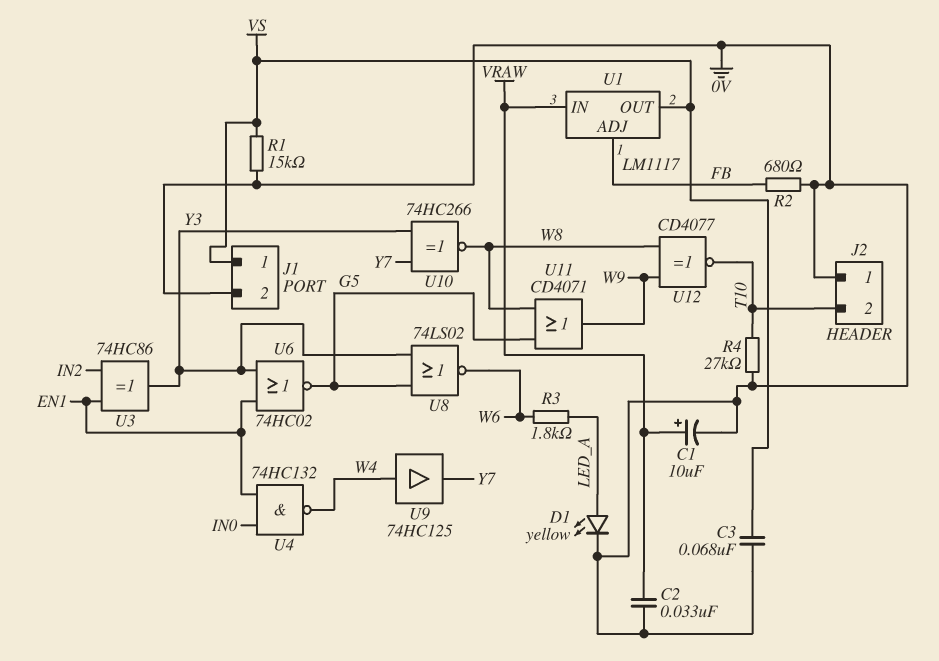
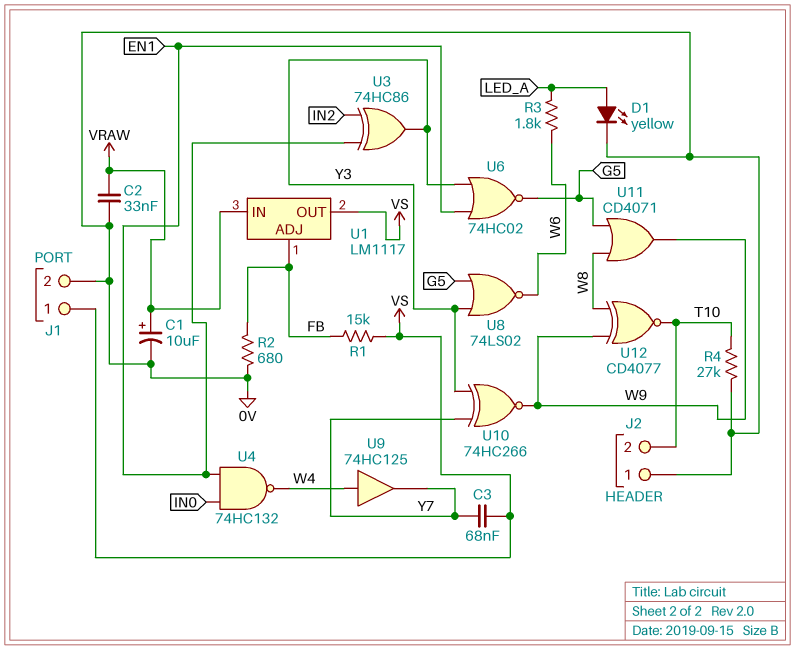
C3: 68nF (0V, VS) -> 68nF (VS, Y7)
R1: 15k (0V, VS) -> 15k (FB, VS)
U10: XNOR 74HC266 (in Y3, in Y7, out W8) -> XNOR 74HC266 (in Y3, in Y7, out W9)

